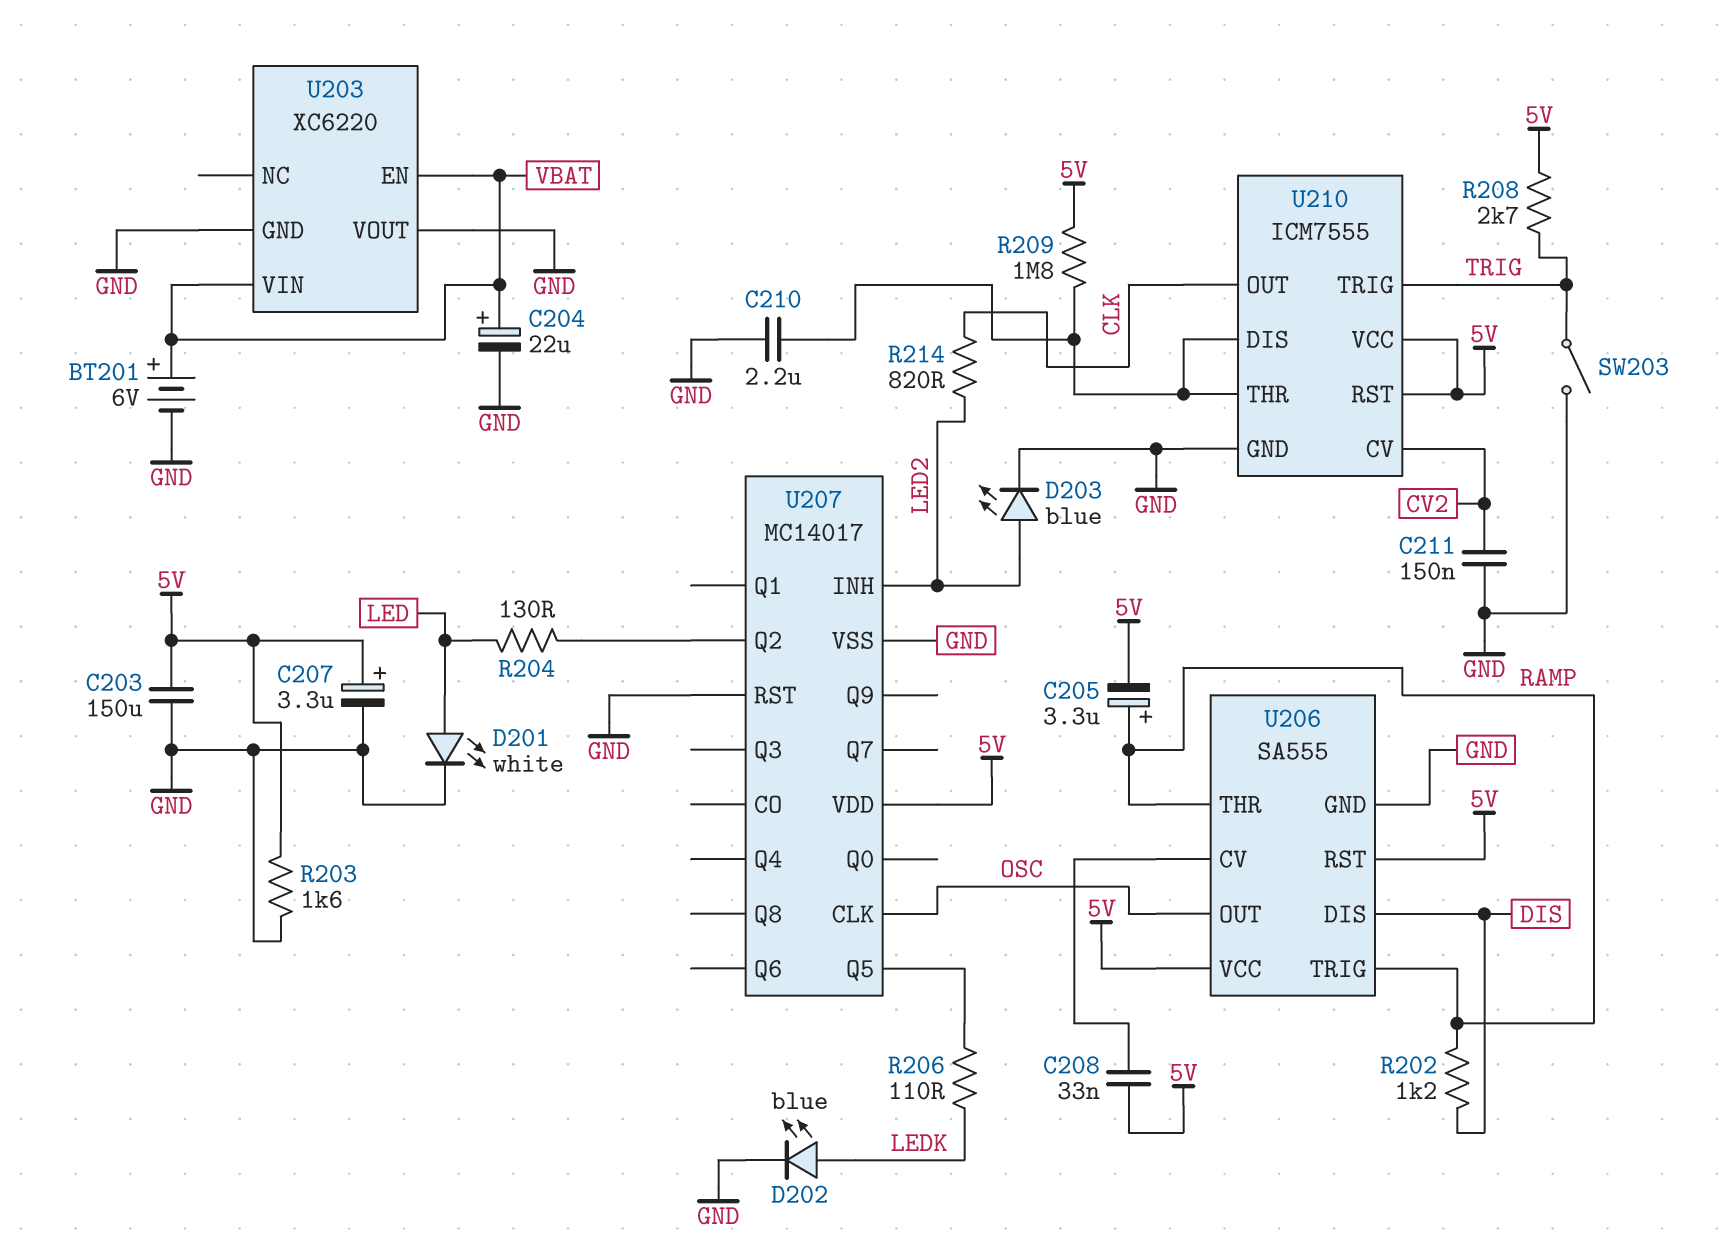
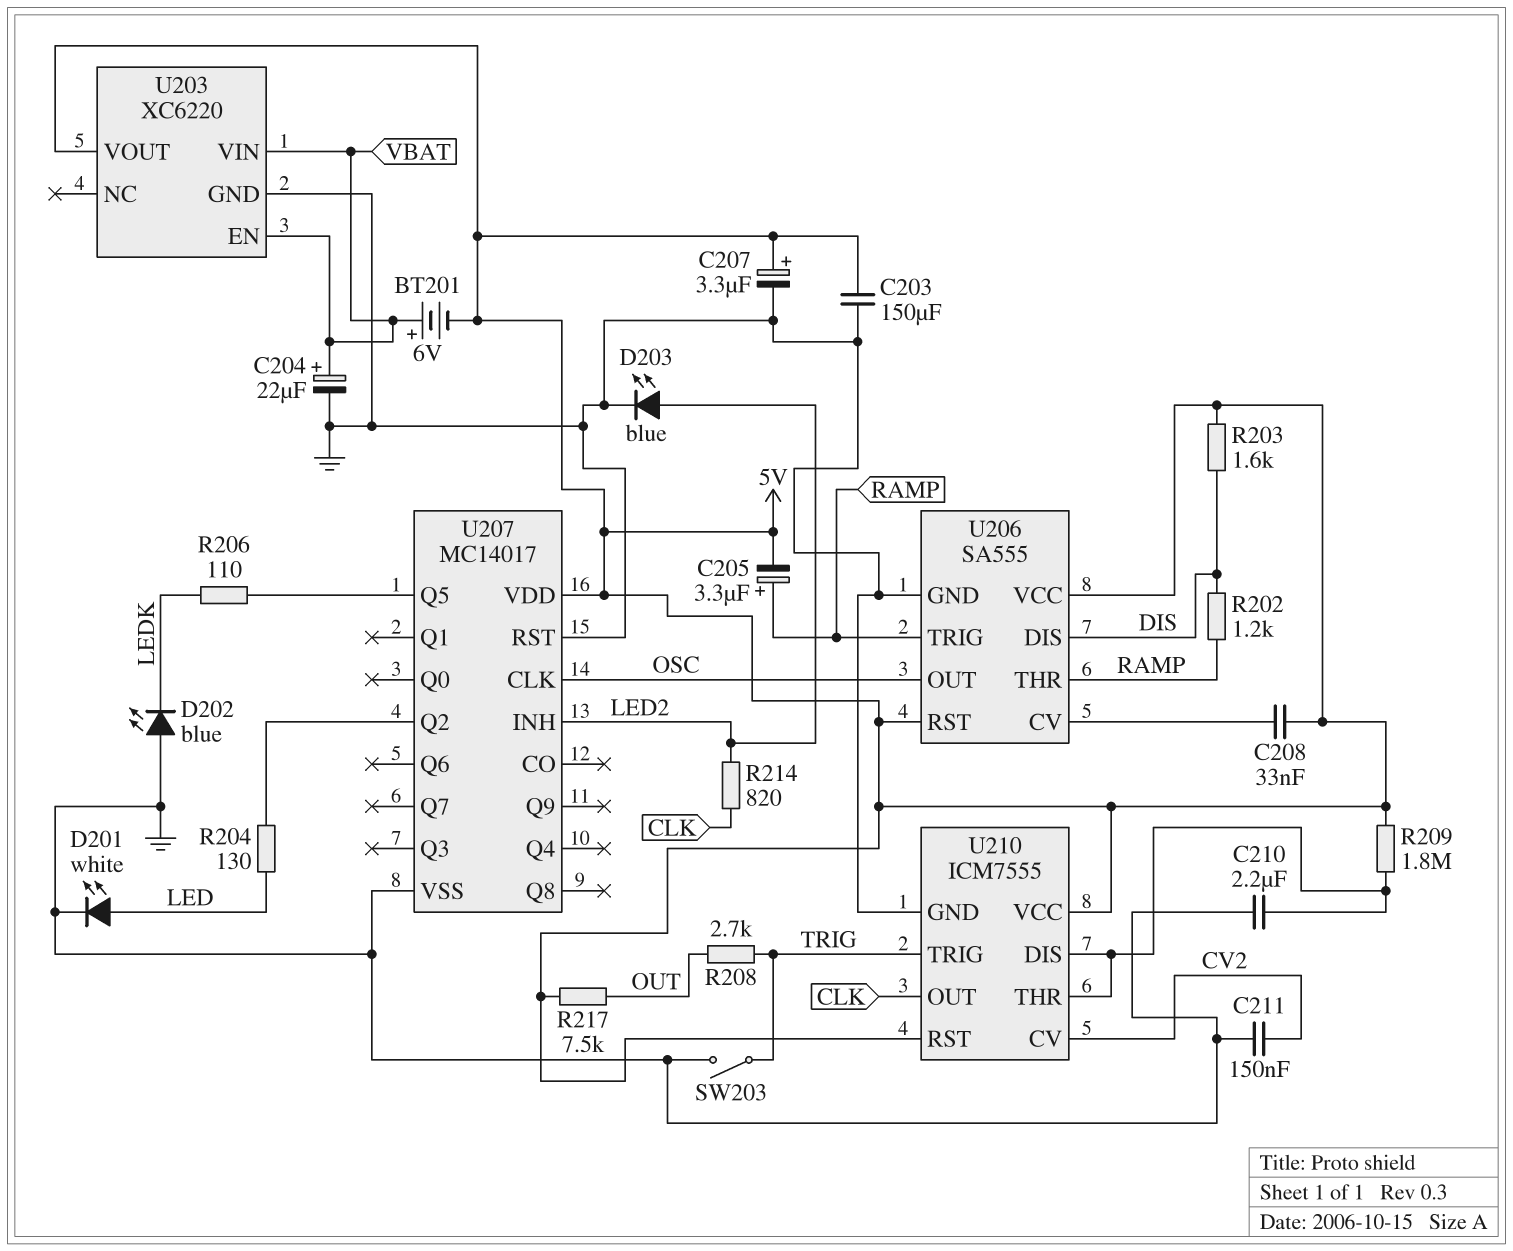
BT201: 6V (plus VBAT, minus GND) -> 6V (plus VBAT, minus 5V)
D202: LED blue (A LEDK, K GND) -> LED blue (A GND, K LEDK)
R203: 1.6k (5V, GND) -> 1.6k (5V, DIS)
R208: 2.7k (5V, TRIG) -> 2.7k (OUT, TRIG)
R217: none -> 7.5k (5V, OUT)
U203 pin VOUT: GND -> 5V

